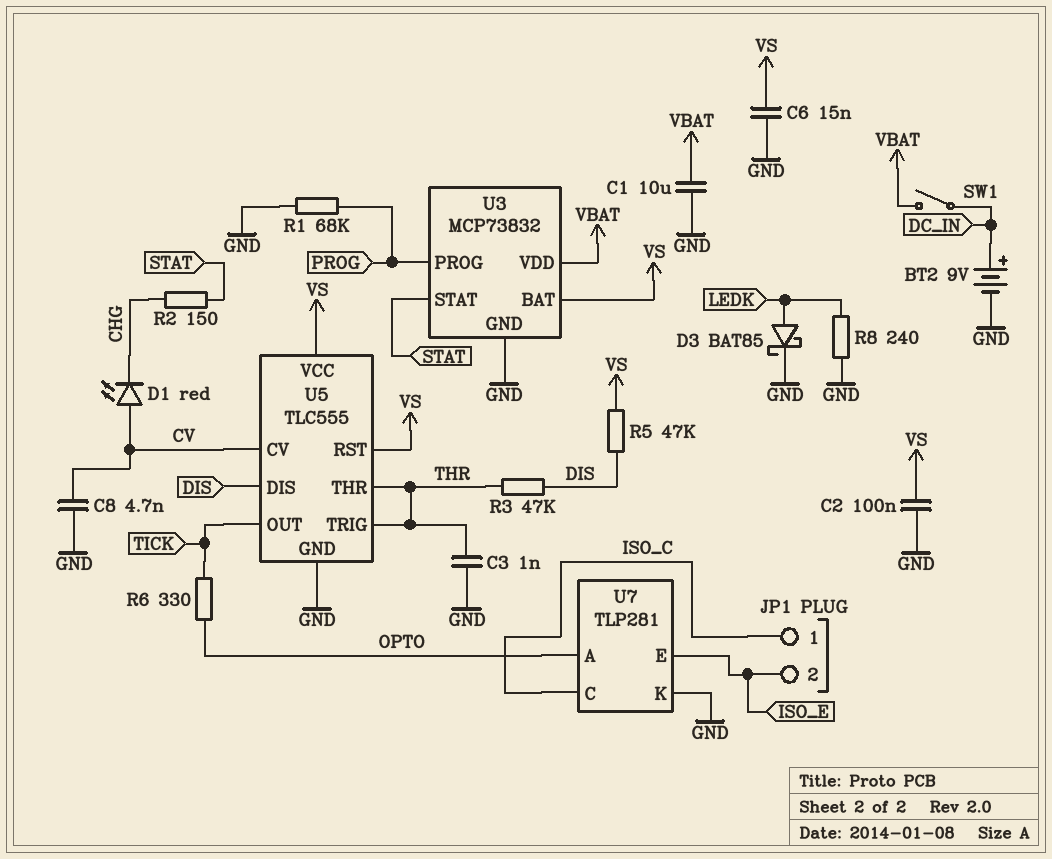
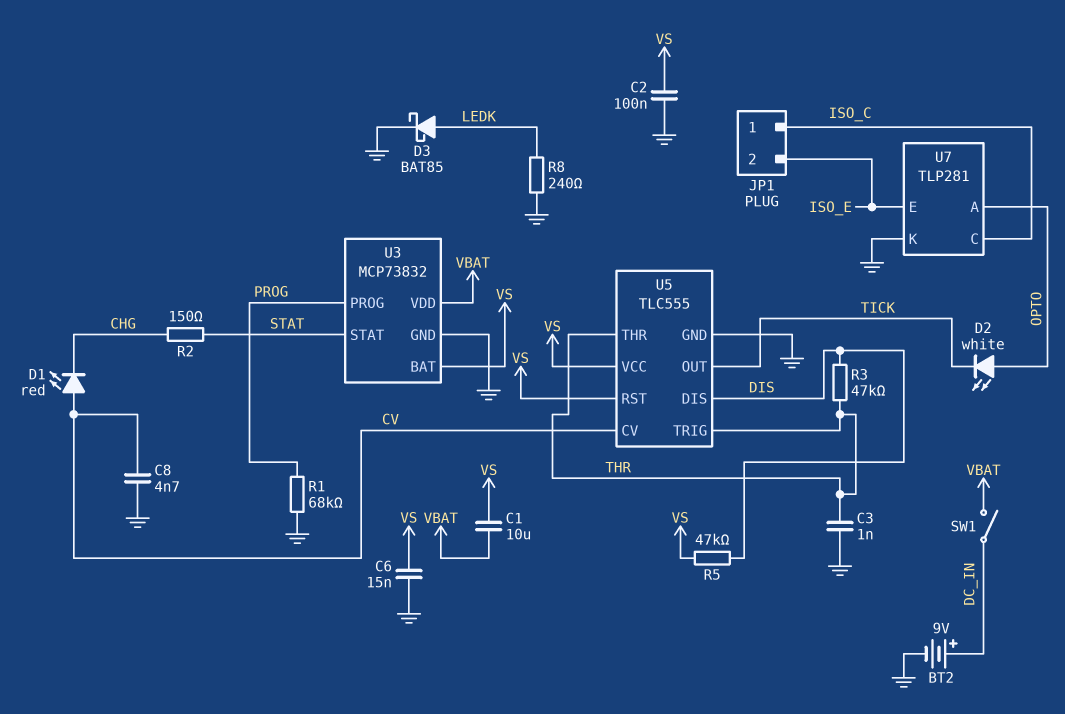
C1: 10uF (GND, VBAT) -> 10uF (VBAT, VS)
D2: none -> LED white (A OPTO, K TICK)
R6: 330 (OPTO, TICK) -> none

